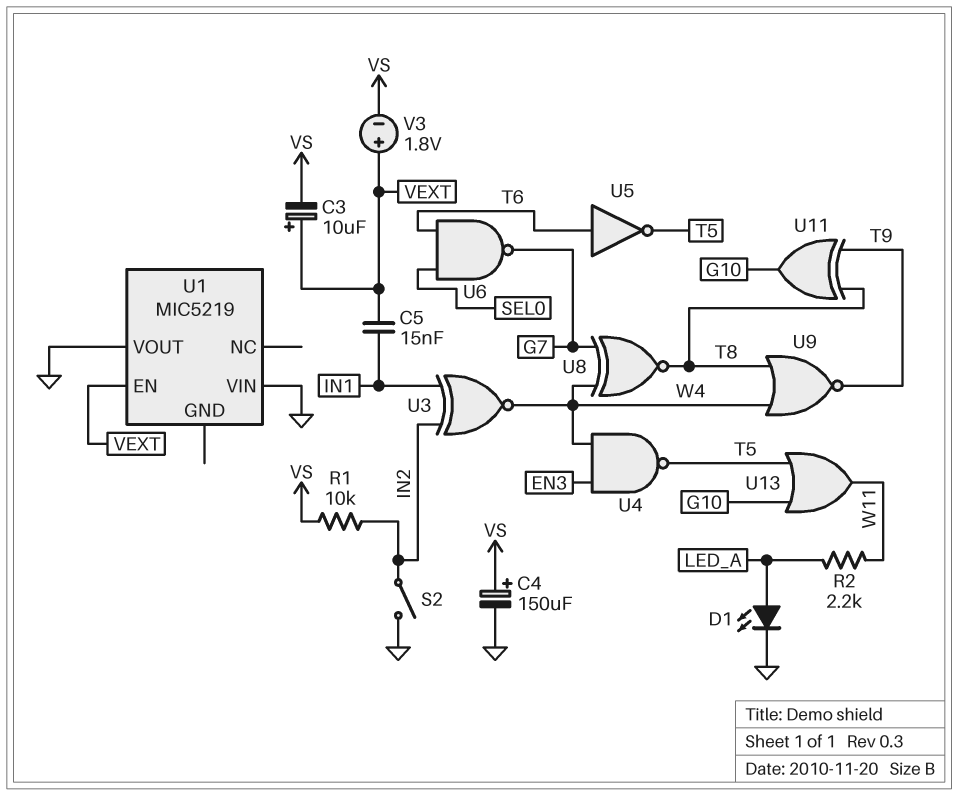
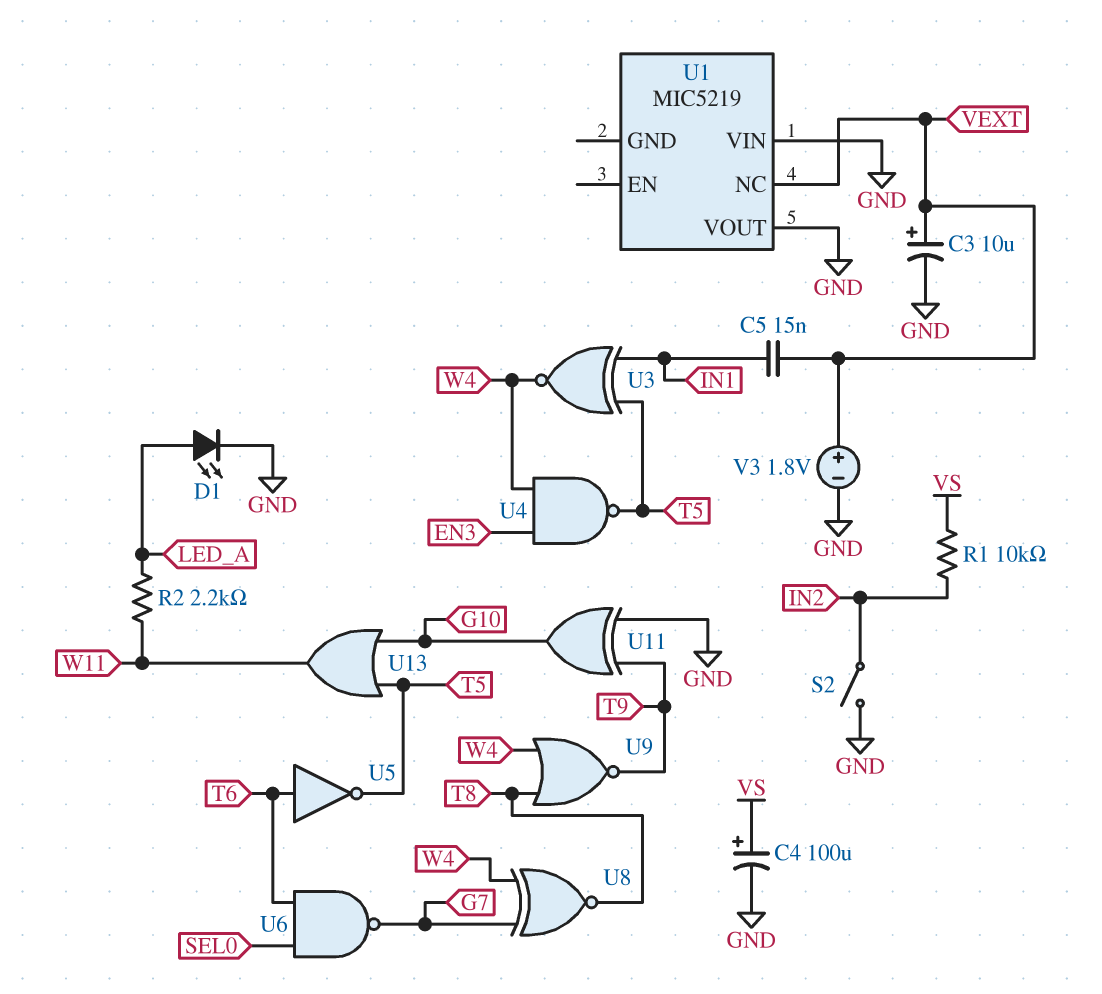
C3: 10uF (plus VEXT, minus VS) -> 10uF (plus VEXT, minus GND)
C4: 150uF (plus VS, minus GND) -> 100uF (plus VS, minus GND)
U1 pin EN: VEXT -> none
U1 pin NC: none -> VEXT
U3: XNOR (in IN1, in IN2, out W4) -> XNOR (in IN1, in T5, out W4)
U11: XOR (in T8, in T9, out G10) -> XOR (in GND, in T9, out G10)
V3: 1.8V (plus VEXT, minus VS) -> 1.8V (plus VEXT, minus GND)

